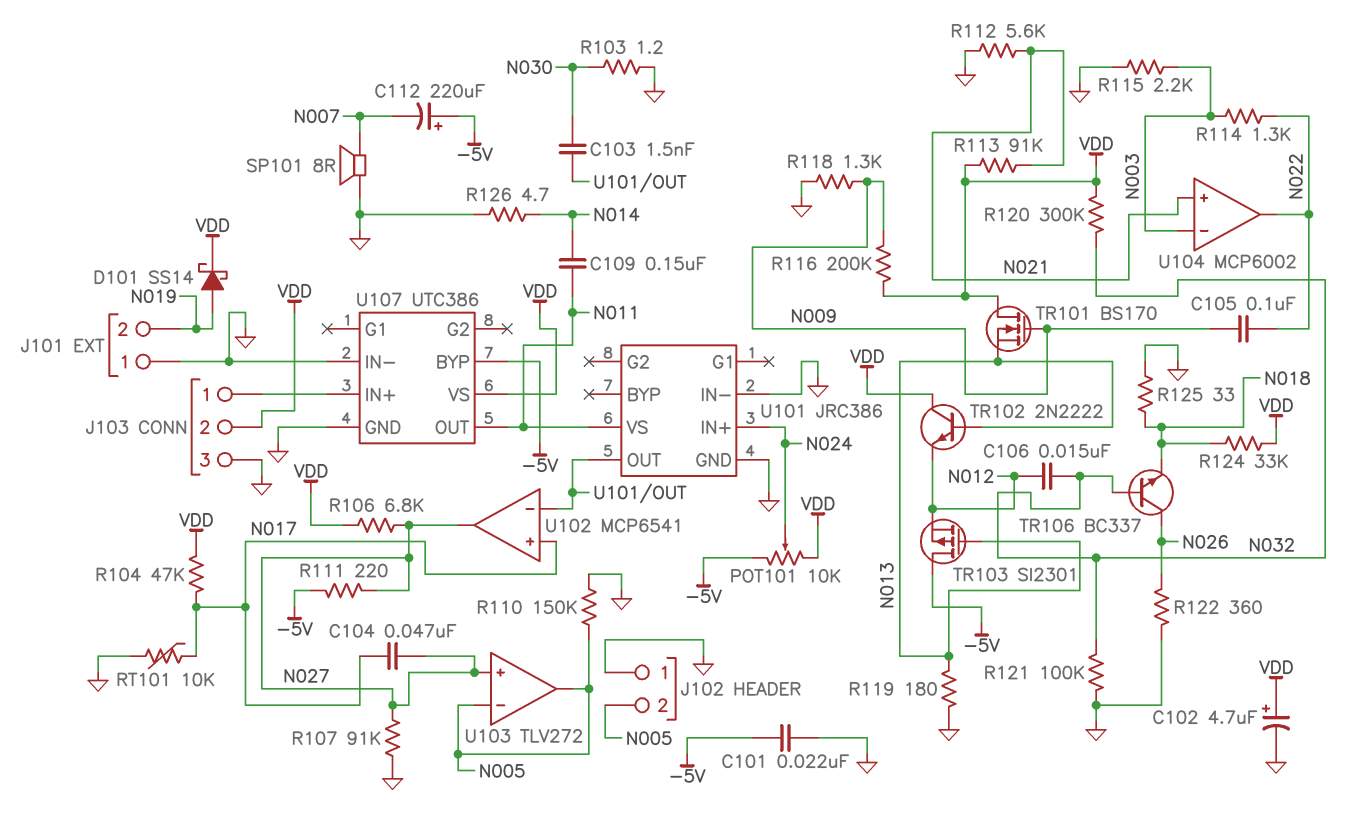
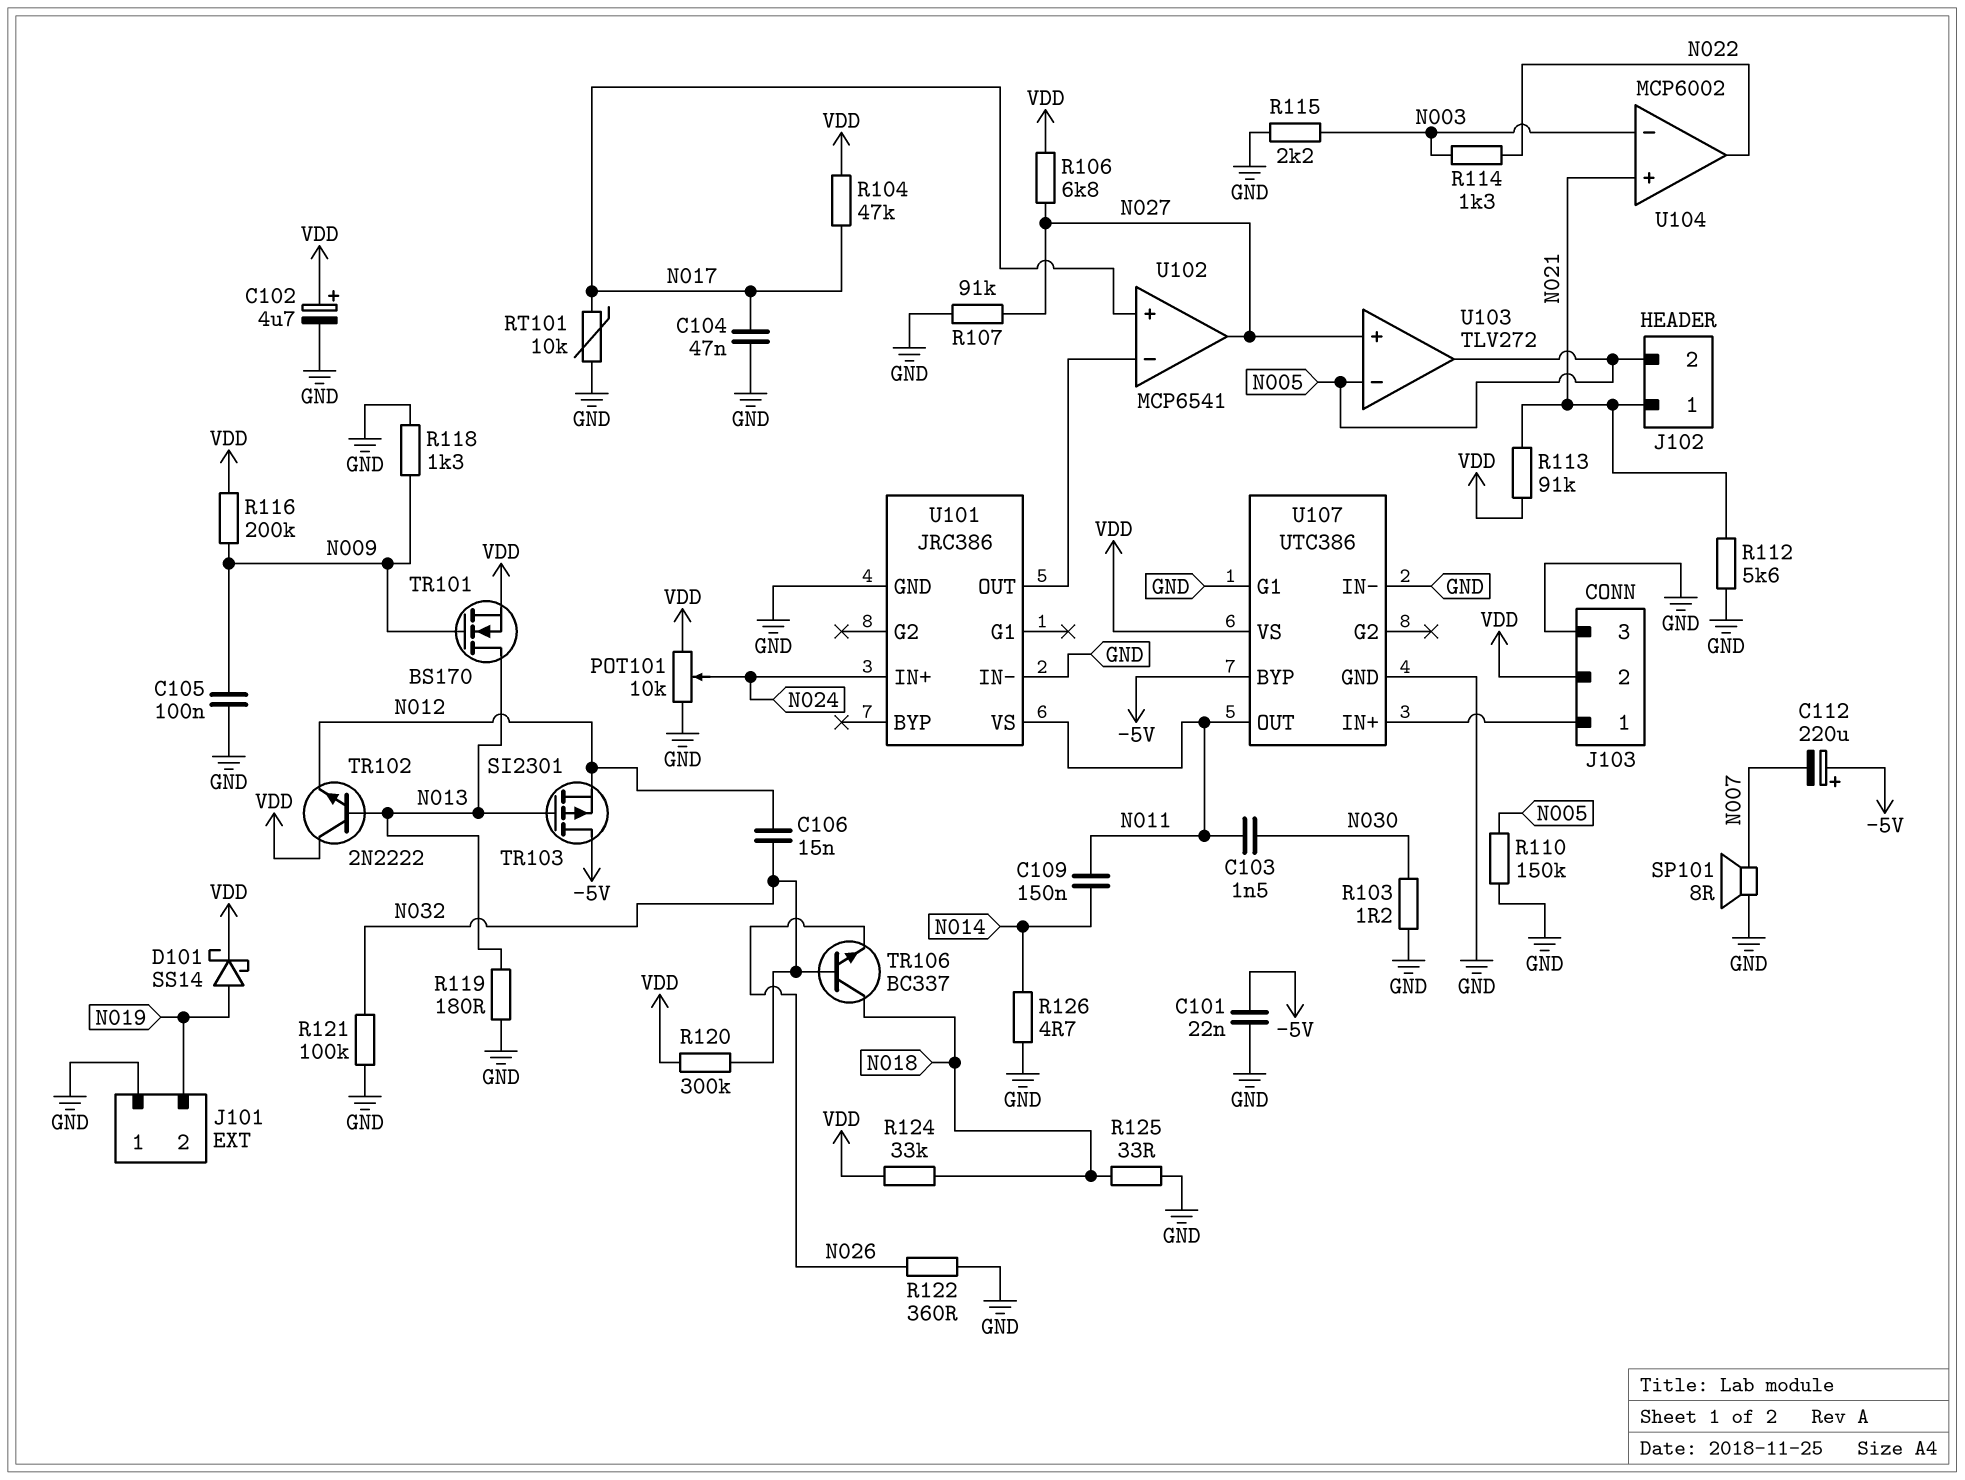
C103: 1.5nF (N030, U101/OUT) -> 1.5nF (N011, N030)
C104: 47nF (N017, N027) -> 47nF (GND, N017)
C105: 100nF (N009, N022) -> 100nF (GND, N009)
J102 pin 1: GND -> N021
POT101: 10k (-5V, VDD, wiper N024) -> 10k (GND, VDD, wiper N024)
R111: 220 (-5V, N027) -> none
TR101: NMOS BS170 (G N009, D VDD, S N013) -> NMOS BS170 (G N009, D N013, S VDD)
TR106: NPN BC337 (B N032, C N026, E N018) -> NPN BC337 (B N032, C N018, E N026)
U107 pin G1: none -> GND

